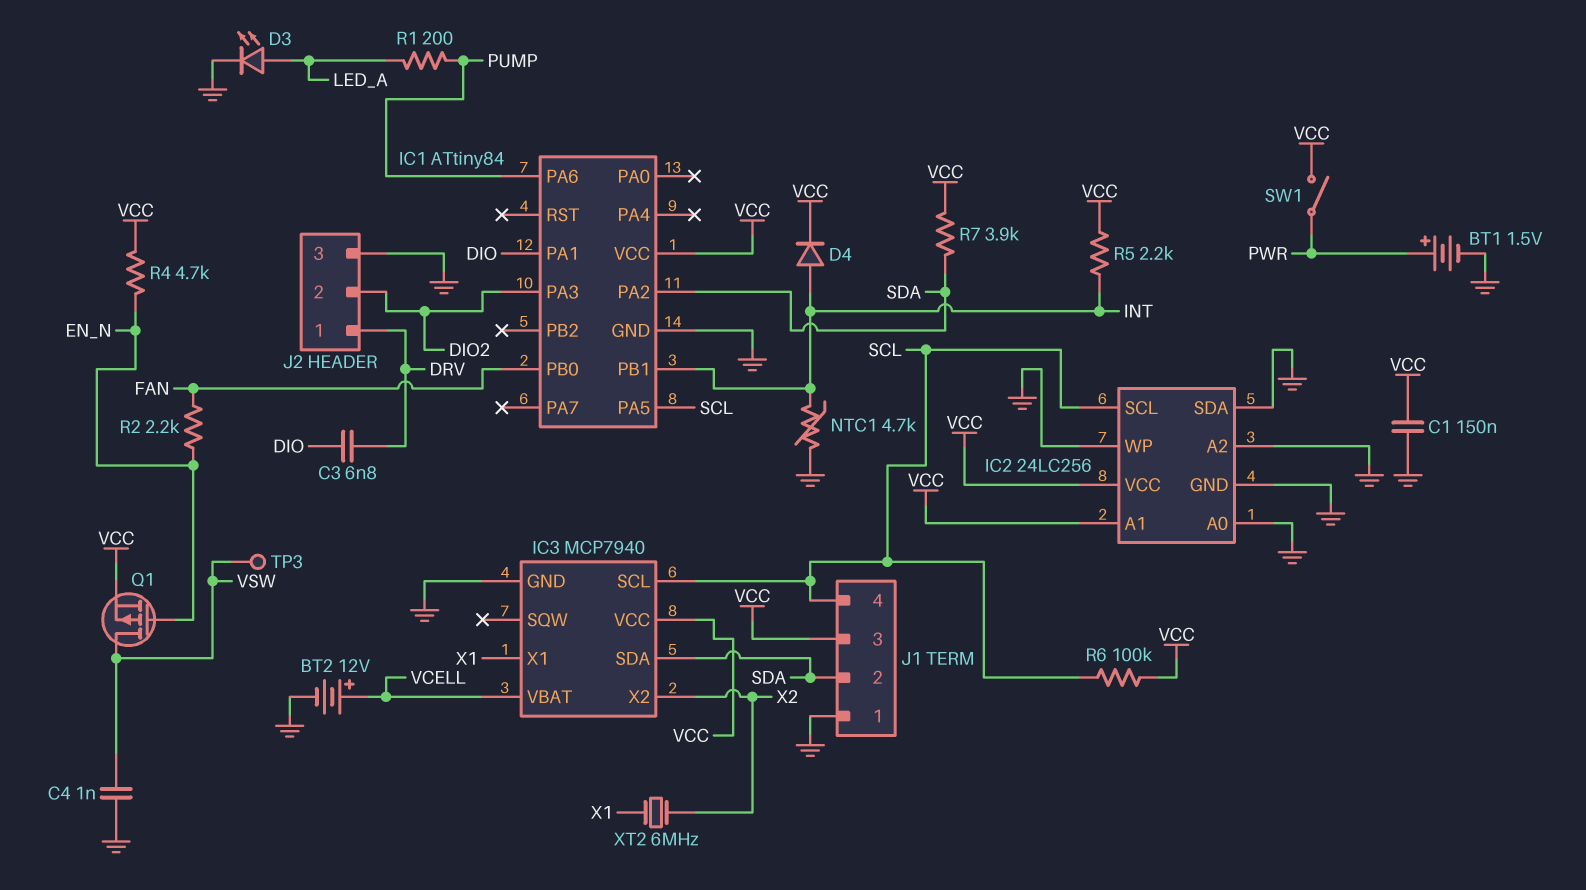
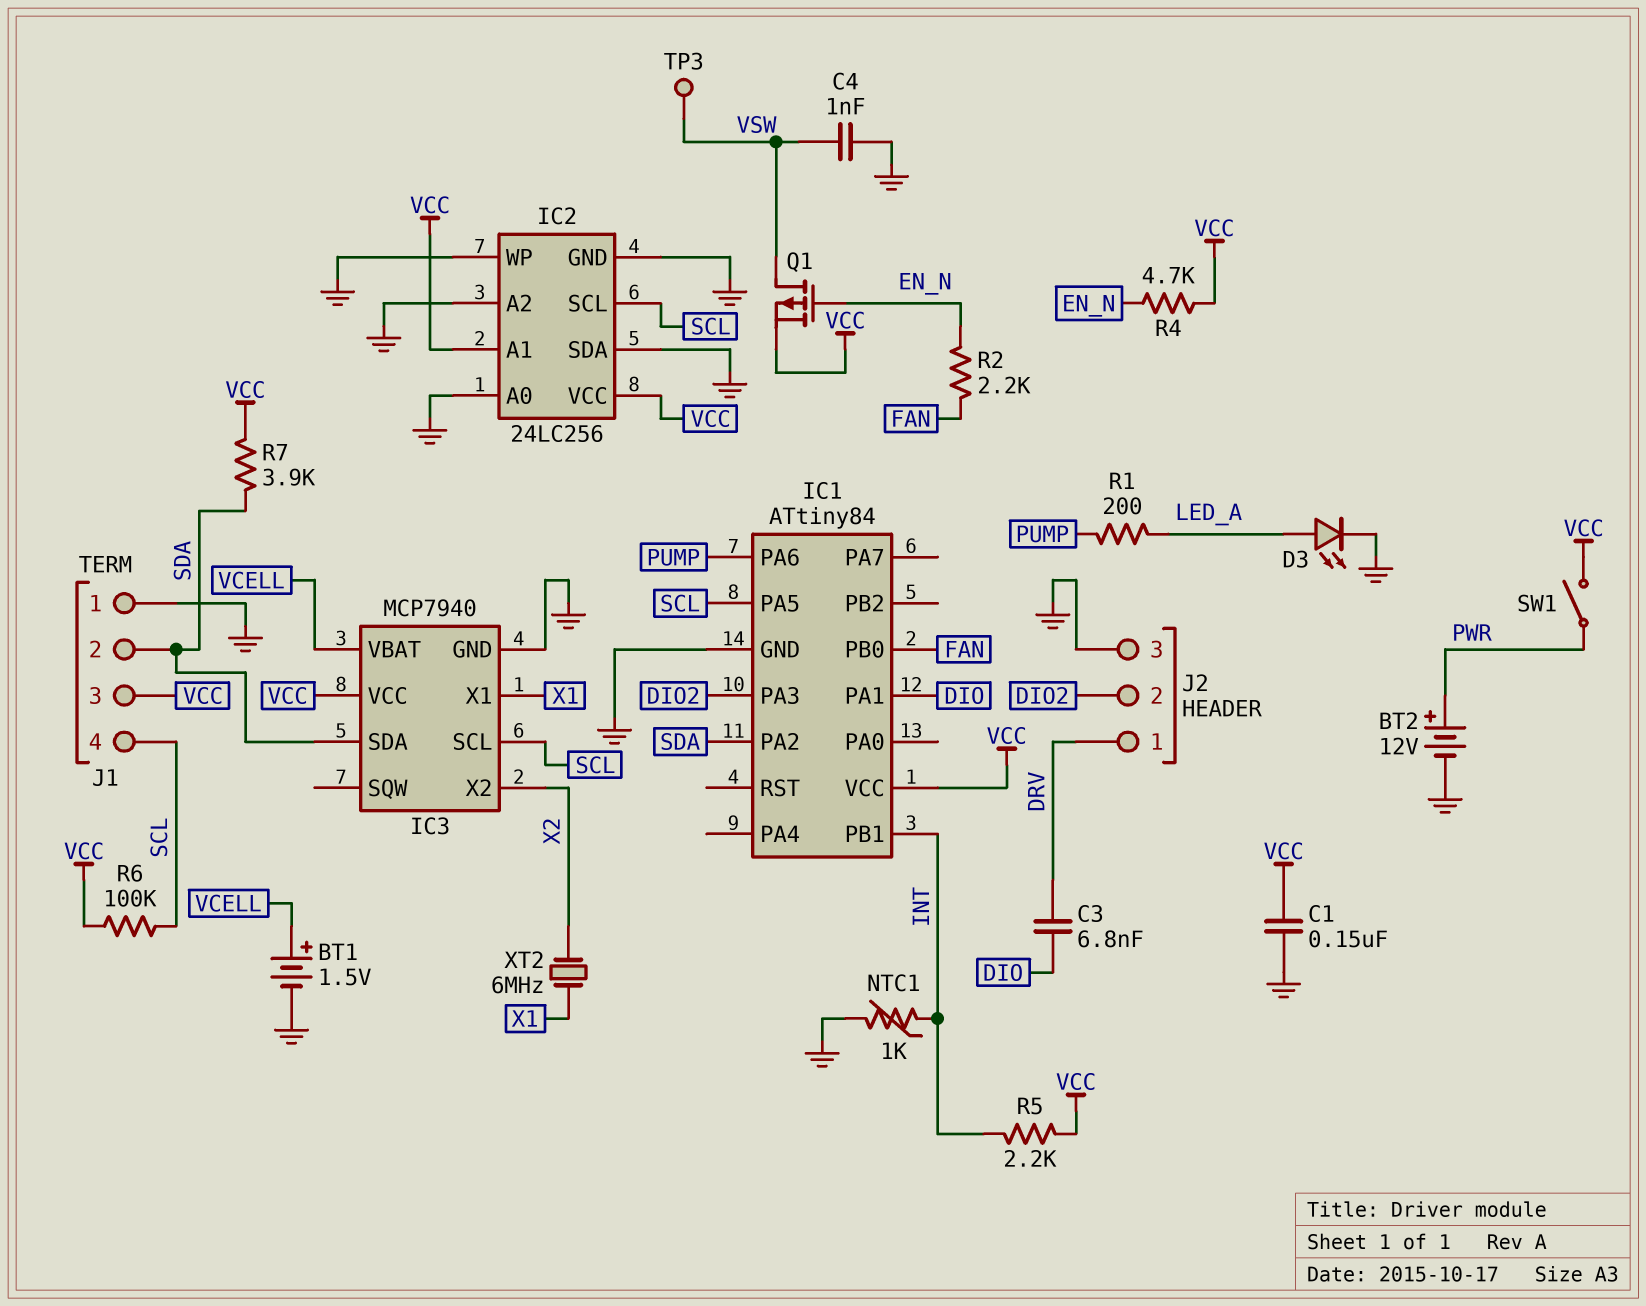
BT1: 1.5V (plus PWR, minus GND) -> 1.5V (plus VCELL, minus GND)
BT2: 12V (plus VCELL, minus GND) -> 12V (plus PWR, minus GND)
D4: diode (A INT, K VCC) -> none
NTC1: 4.7k (GND, INT) -> 1k (GND, INT)

